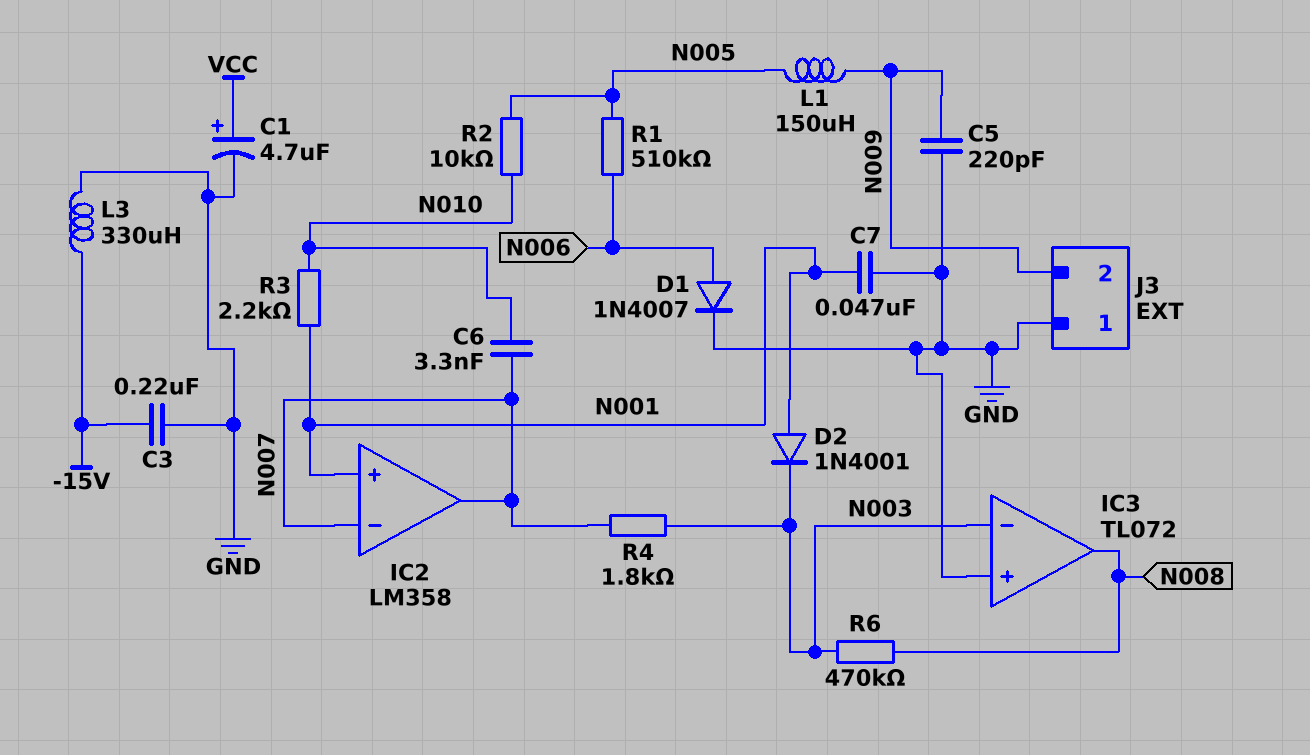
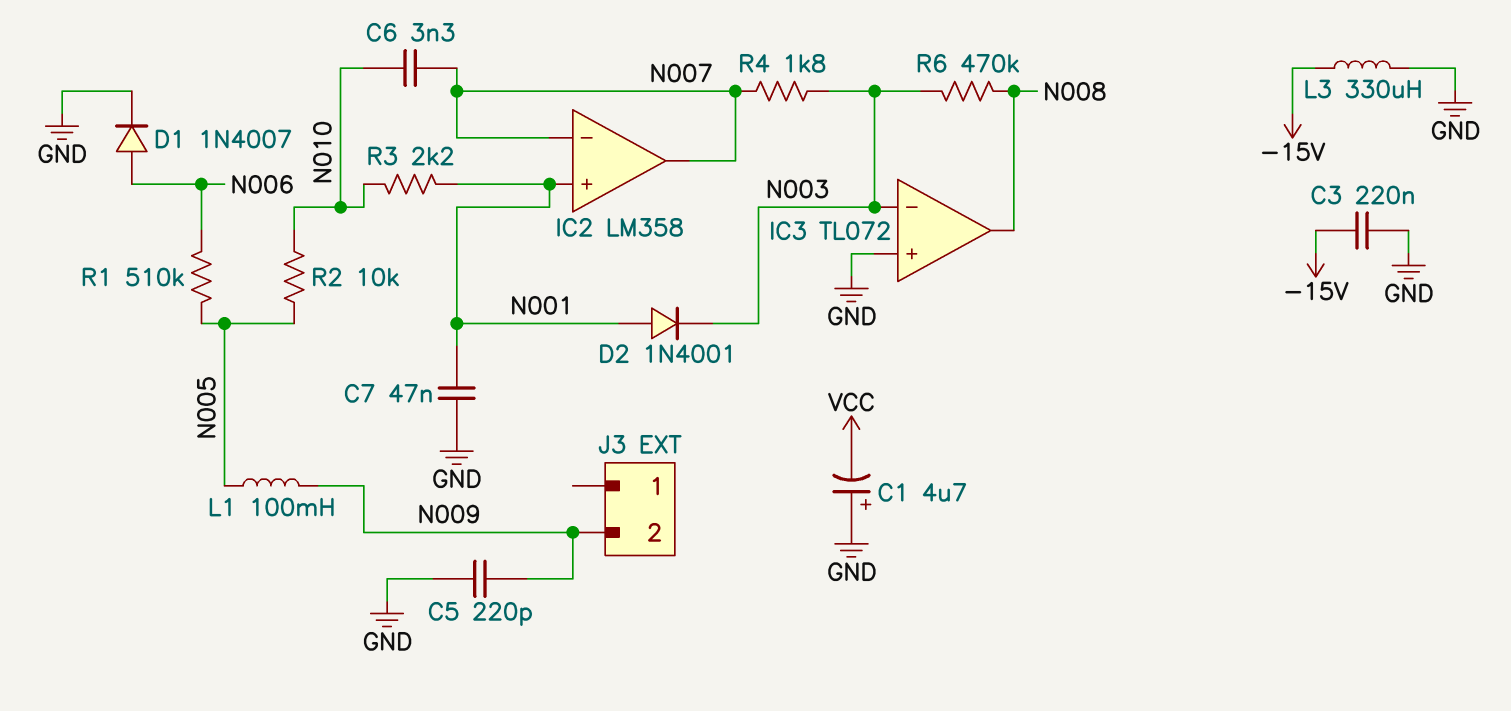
C1: 4.7uF (plus VCC, minus GND) -> 4.7uF (plus GND, minus VCC)
J3 pin 1: GND -> none
L1: 150uH (N005, N009) -> 100mH (N005, N009)

